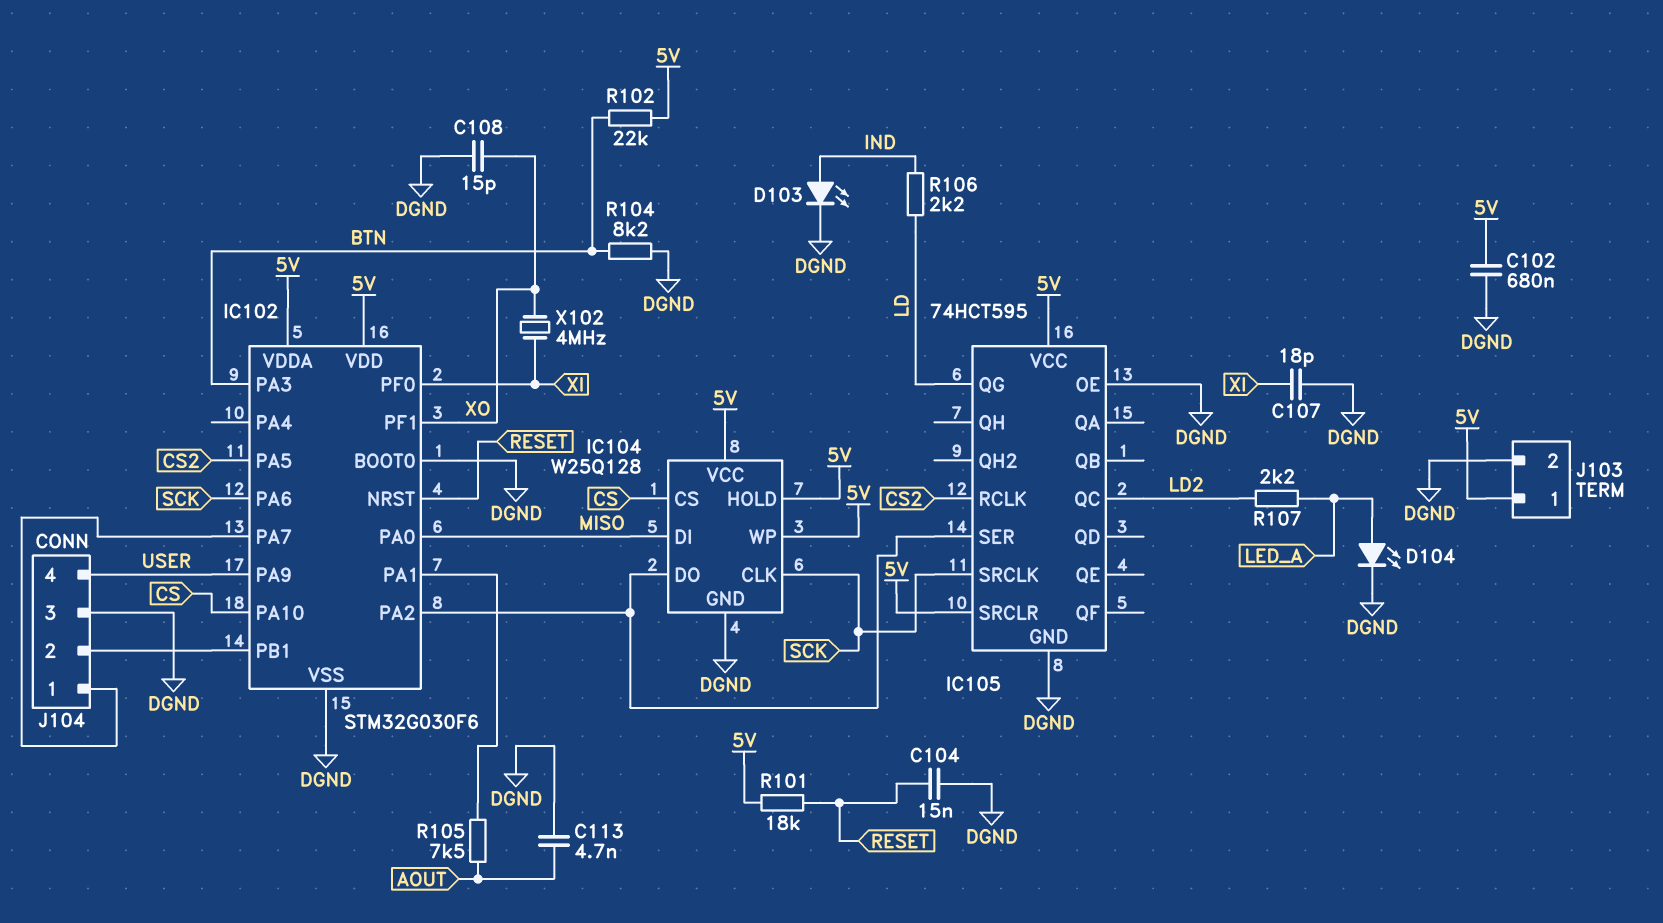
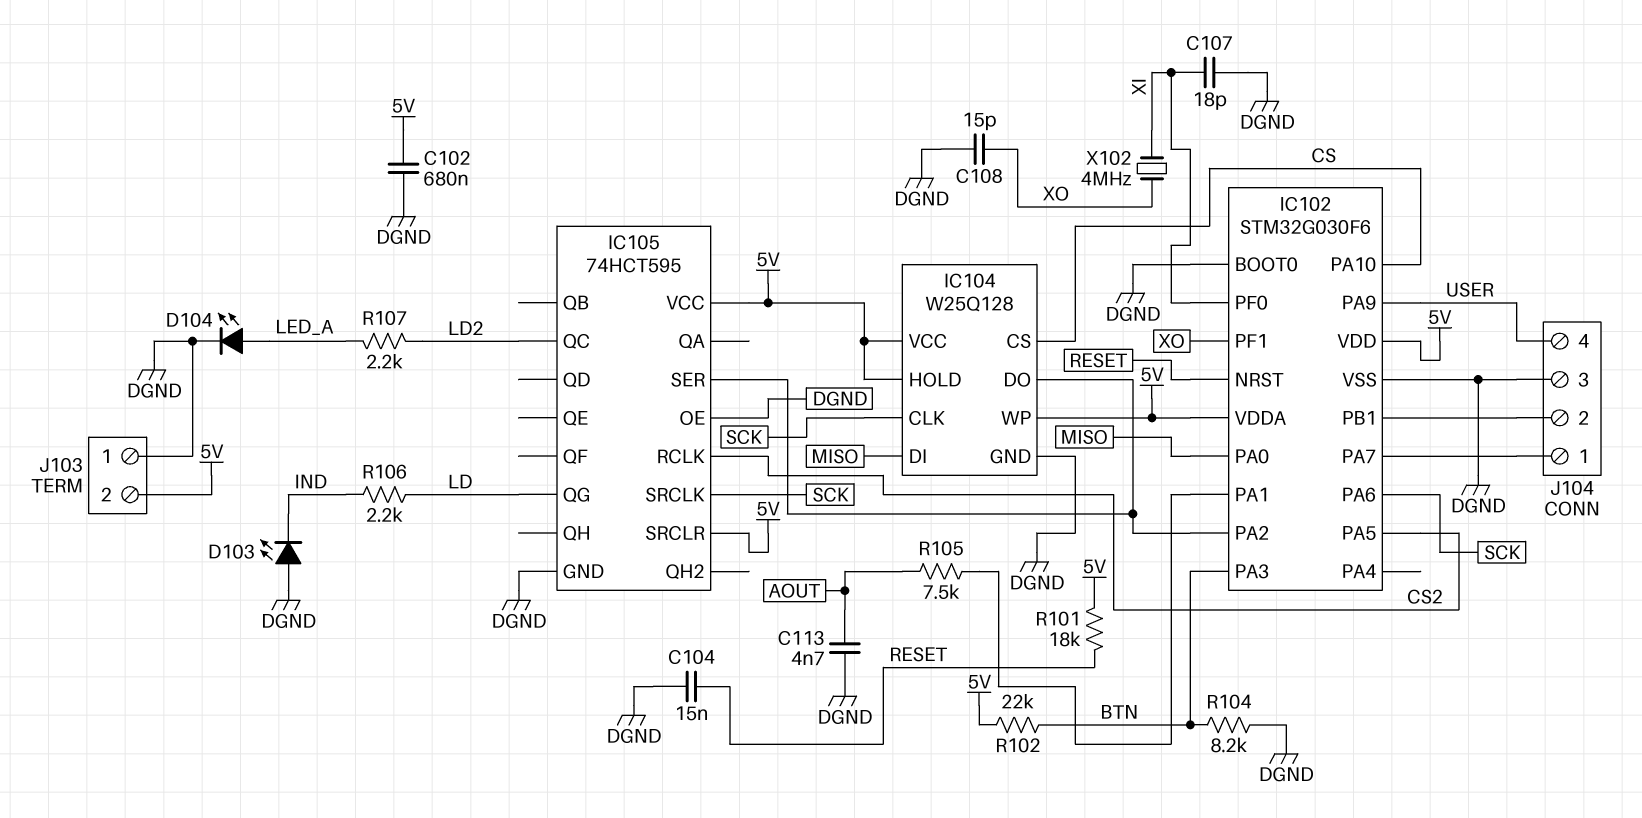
D103: LED (A IND, K DGND) -> LED (A DGND, K IND)
J103 pin 1: 5V -> DGND
J103 pin 2: DGND -> 5V

